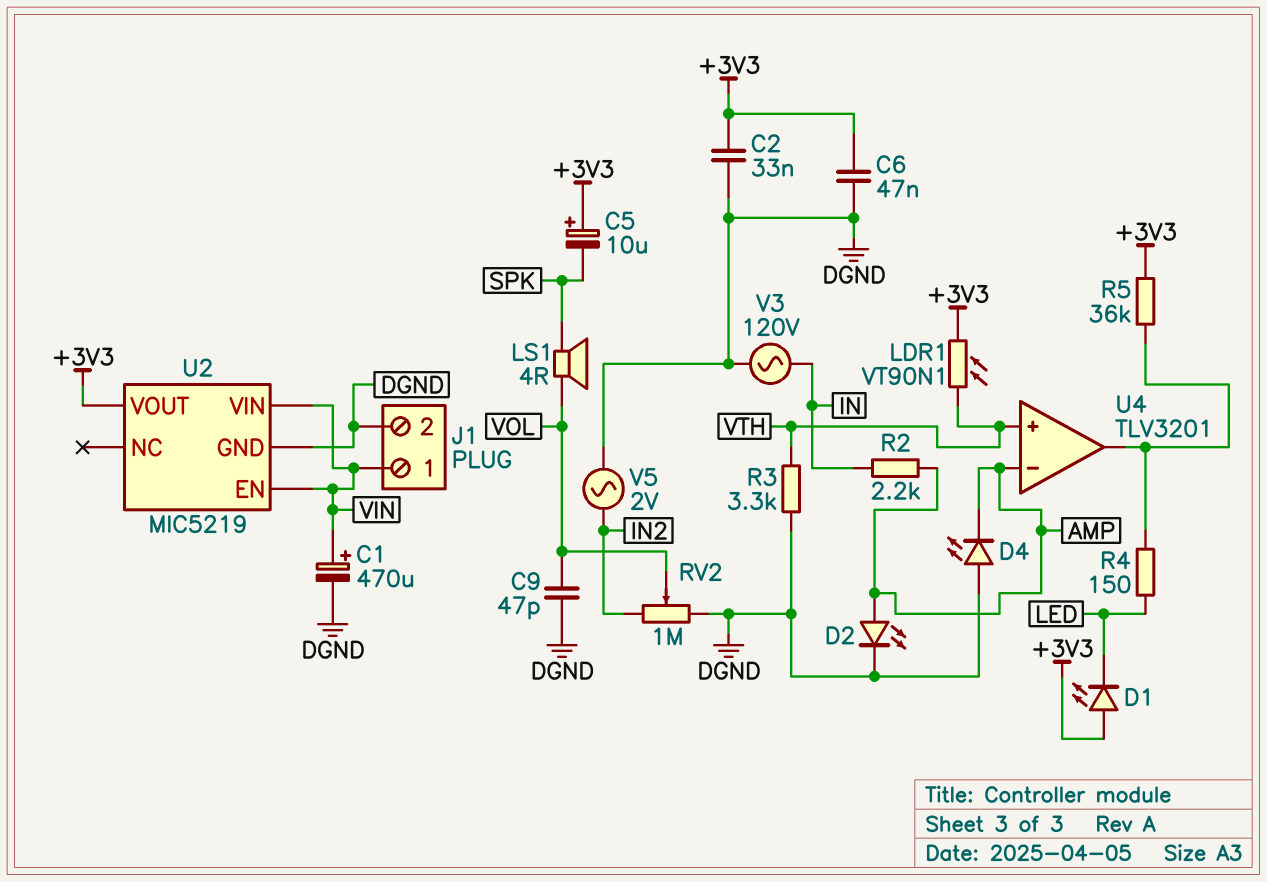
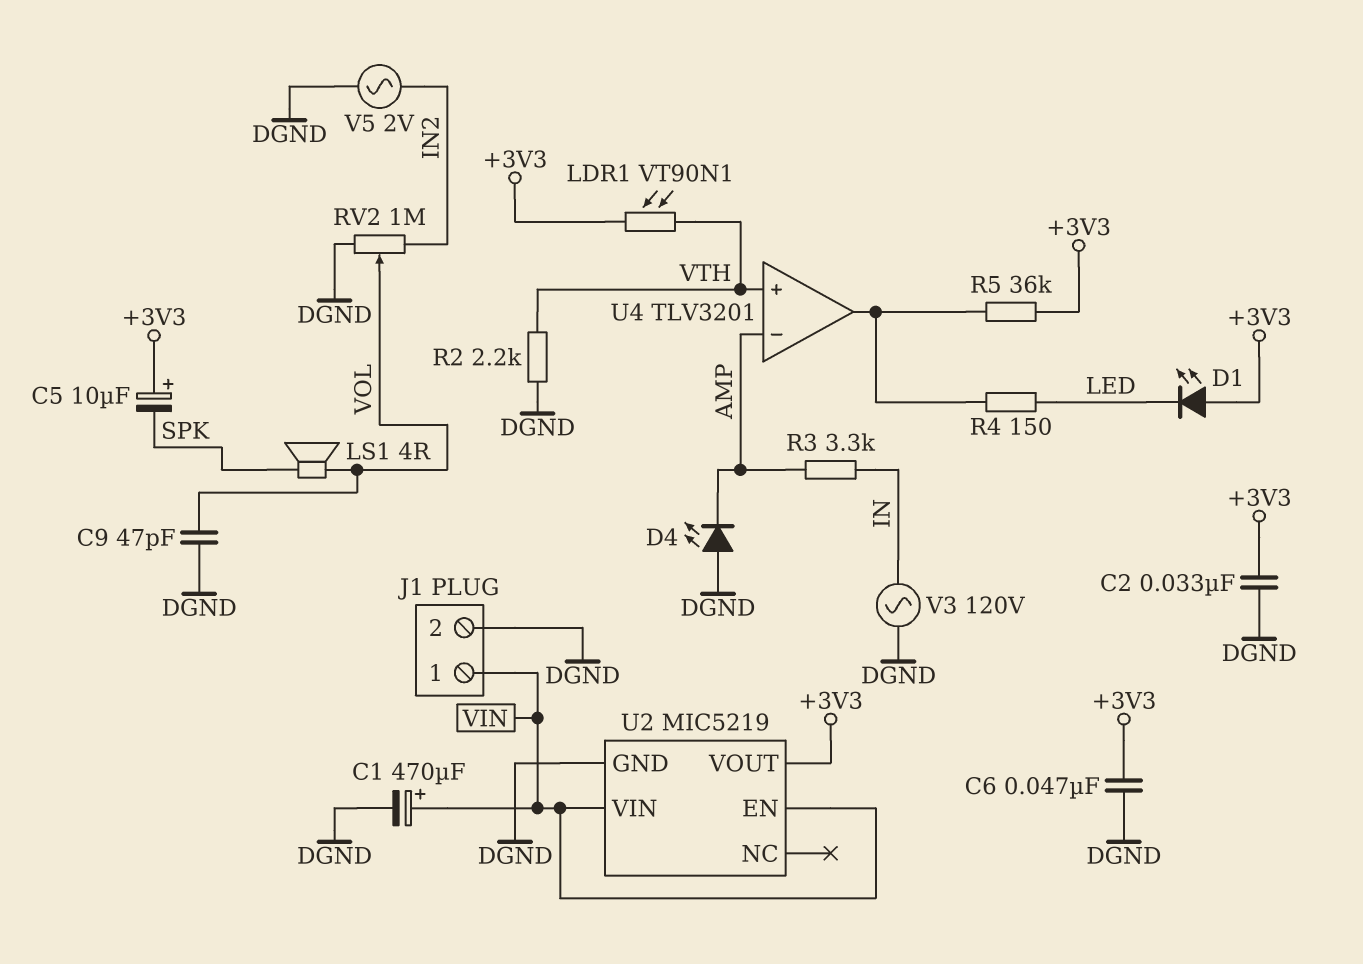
D2: LED (A AMP, K DGND) -> none
R2: 2.2k (AMP, IN) -> 2.2k (DGND, VTH)
R3: 3.3k (DGND, VTH) -> 3.3k (AMP, IN)

